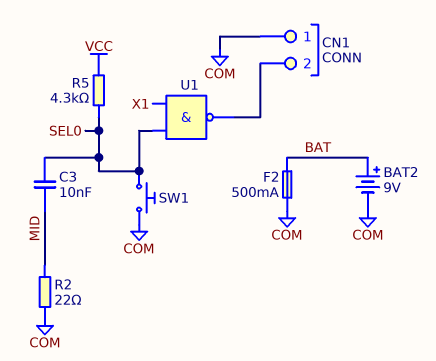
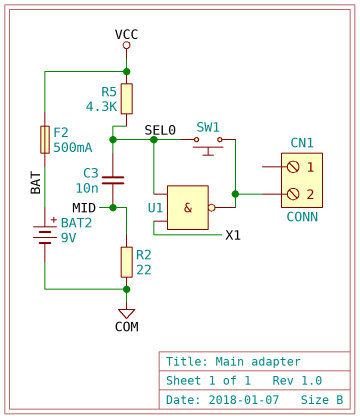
CN1 pin 1: COM -> none
F2: 500mA (BAT, COM) -> 500mA (BAT, VCC)
SW1: button (COM, SEL0) -> button (CN1/2, SEL0)

